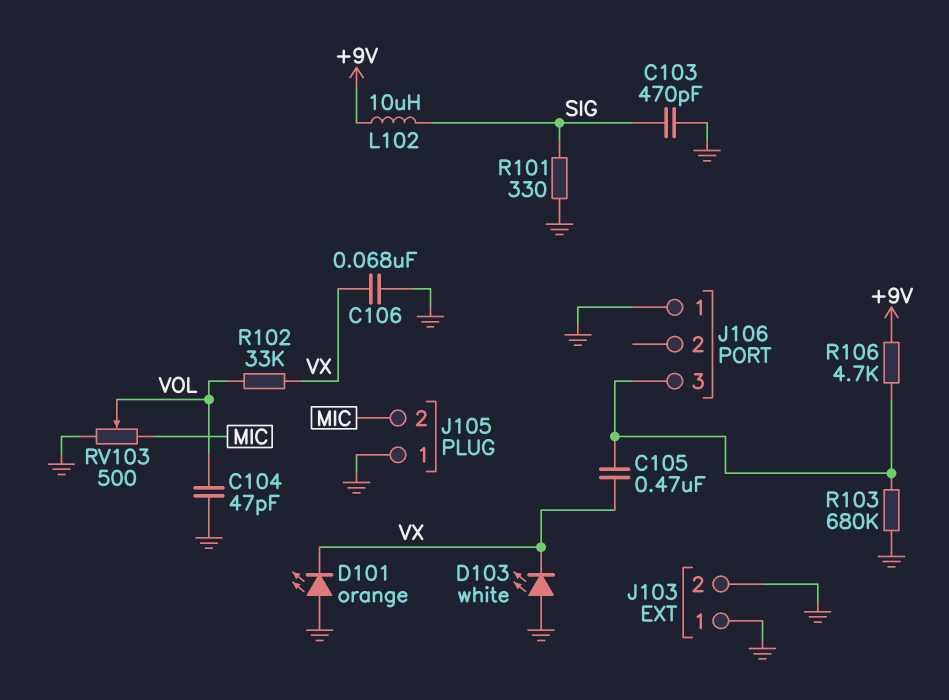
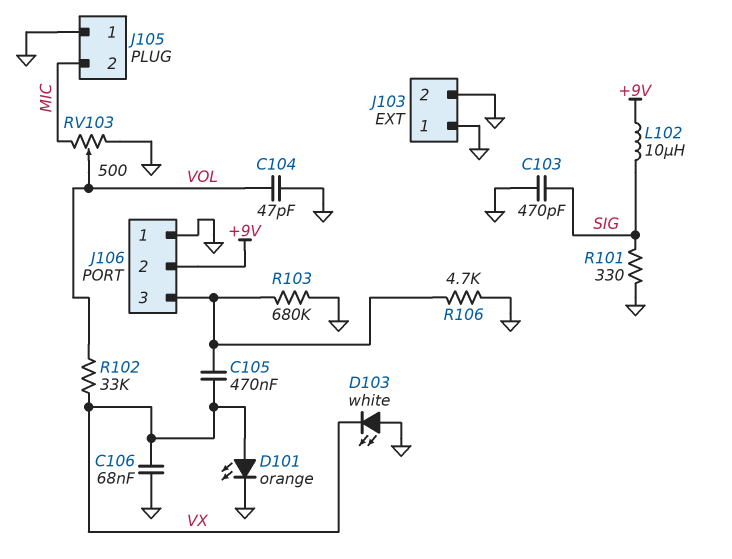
D101: LED orange (A GND, K VX) -> LED orange (A VX, K GND)
J106 pin 2: none -> +9V
R106: 4.7k (+9V, J106/3) -> 4.7k (GND, J106/3)

